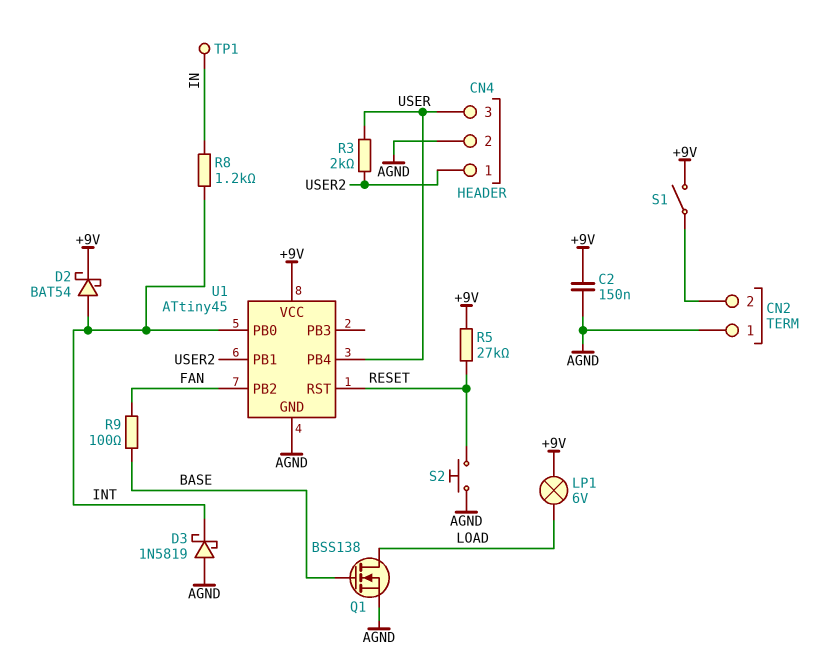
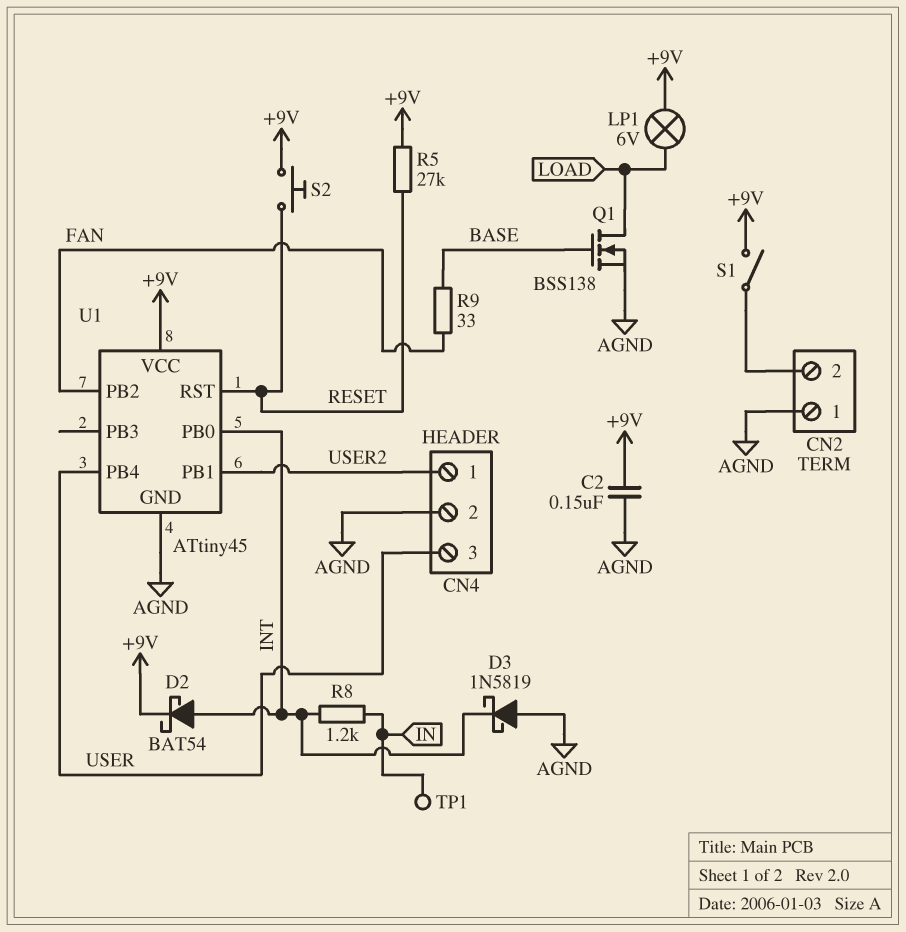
R3: 2k (USER, USER2) -> none
R9: 100 (BASE, FAN) -> 33 (BASE, FAN)
S2: button (AGND, RESET) -> button (+9V, RESET)

